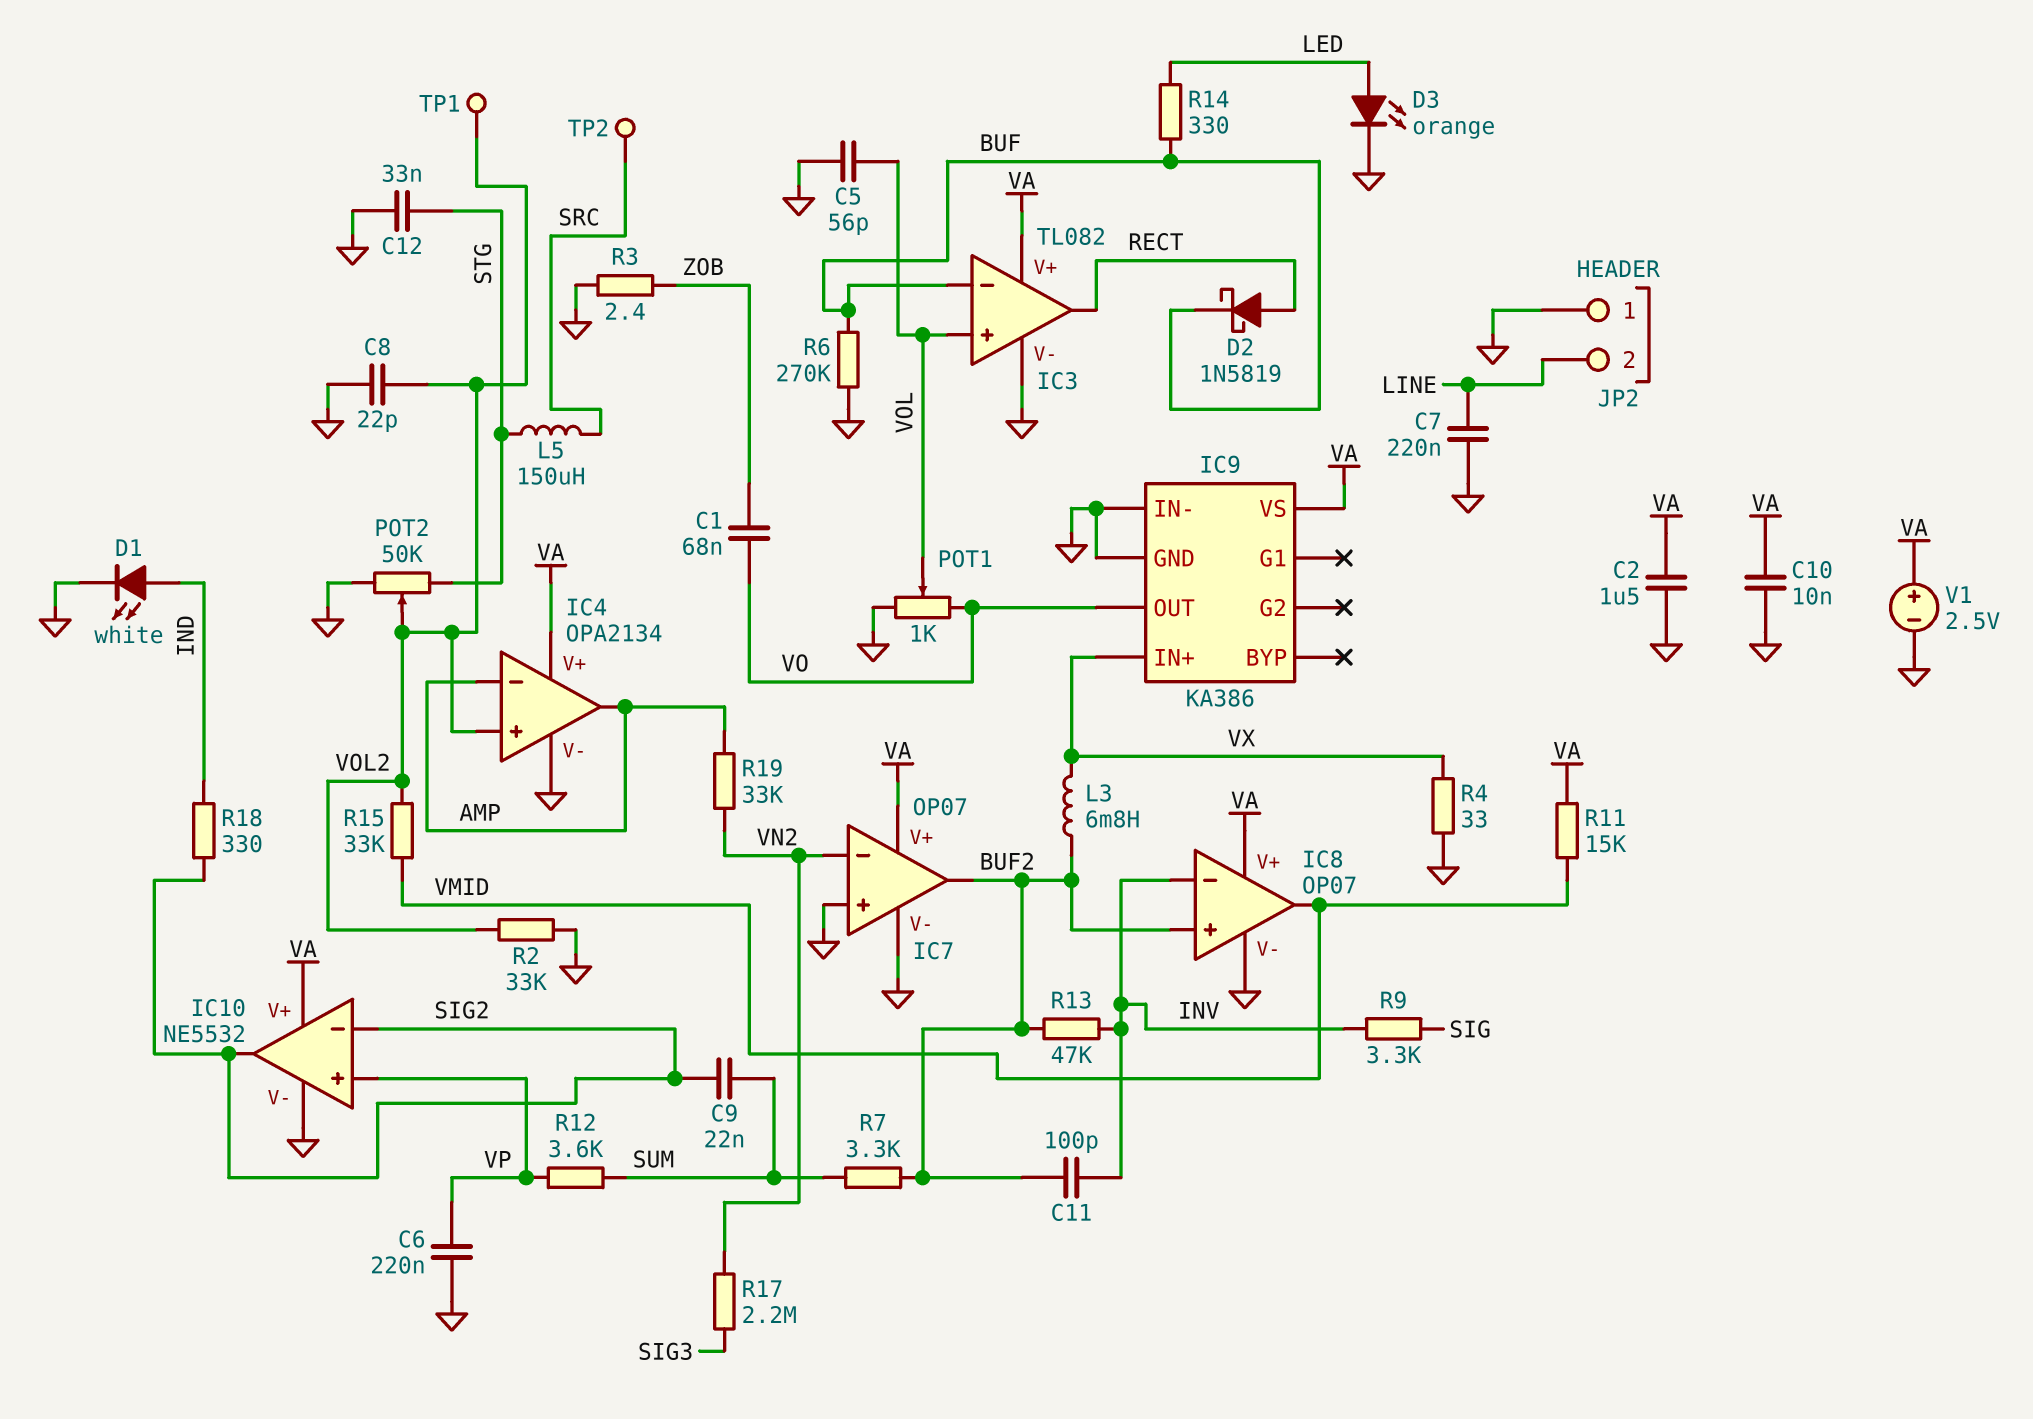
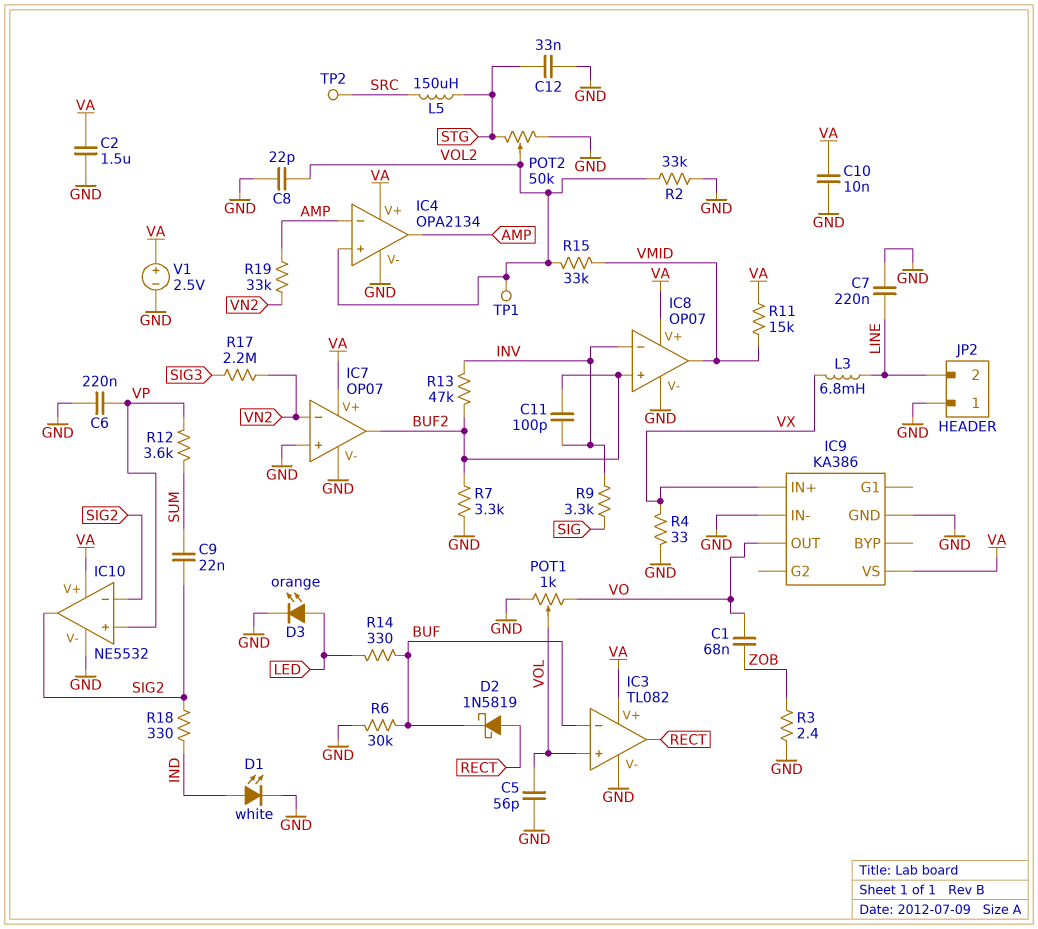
L3: 6.8mH (BUF2, VX) -> 6.8mH (LINE, VX)
R6: 270k (BUF, GND) -> 30k (BUF, GND)
R7: 3.3k (BUF2, SUM) -> 3.3k (BUF2, GND)

